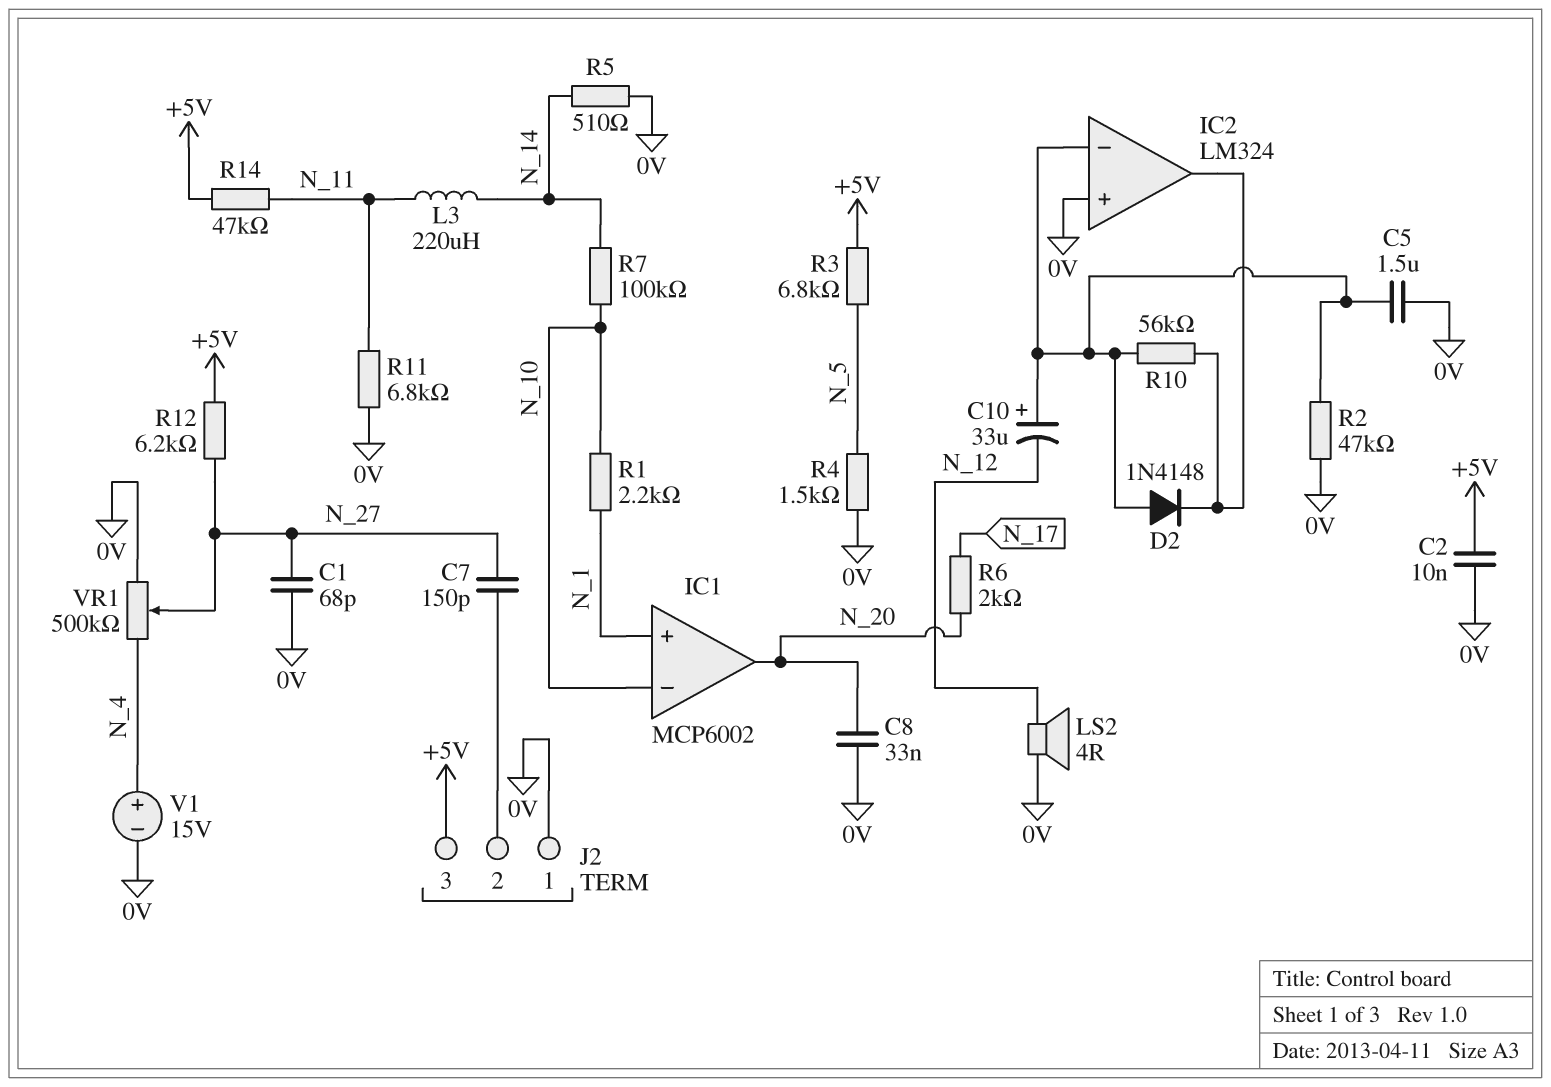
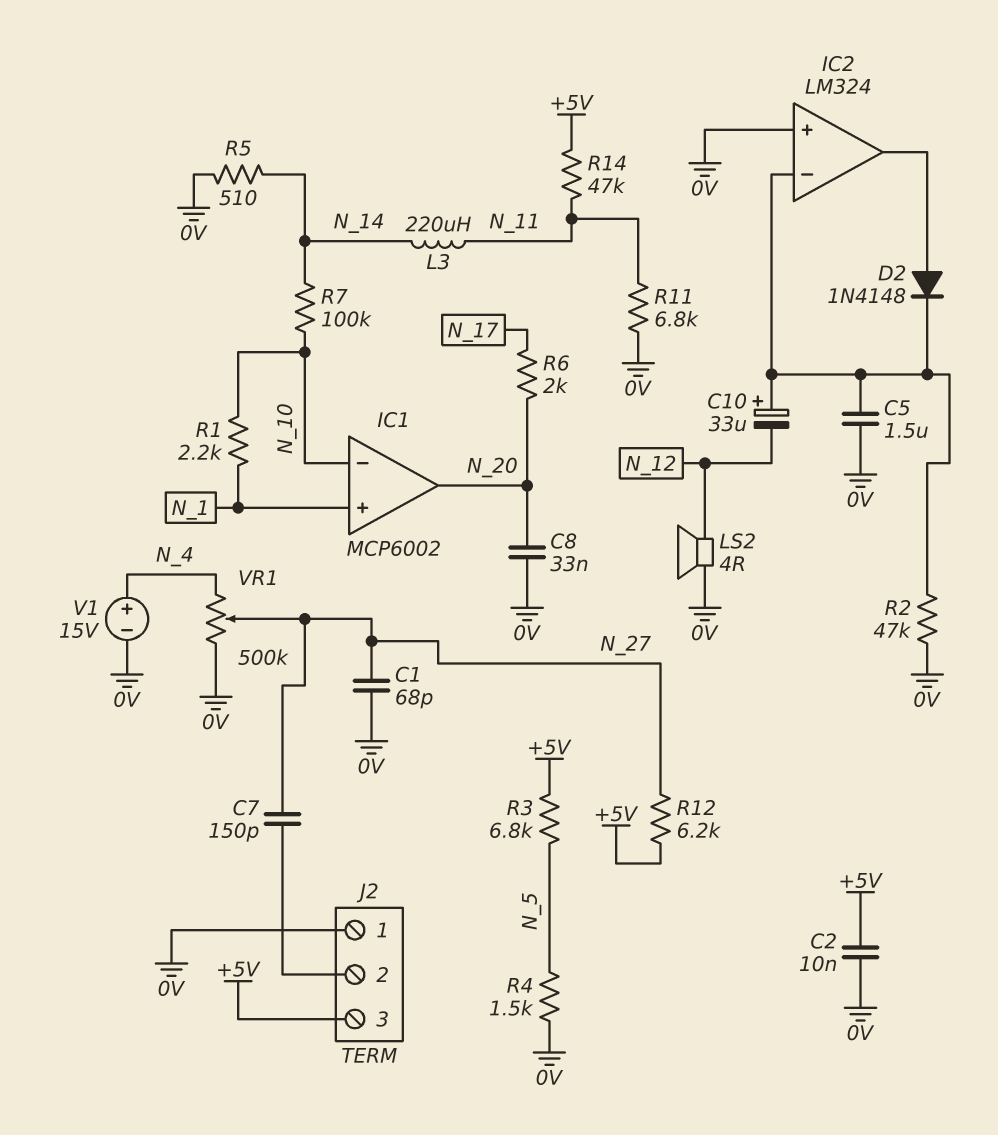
D2: diode 1N4148 (A IC2/in-, K IC2/out) -> diode 1N4148 (A IC2/out, K IC2/in-)
R10: 56k (IC2/in-, IC2/out) -> none

